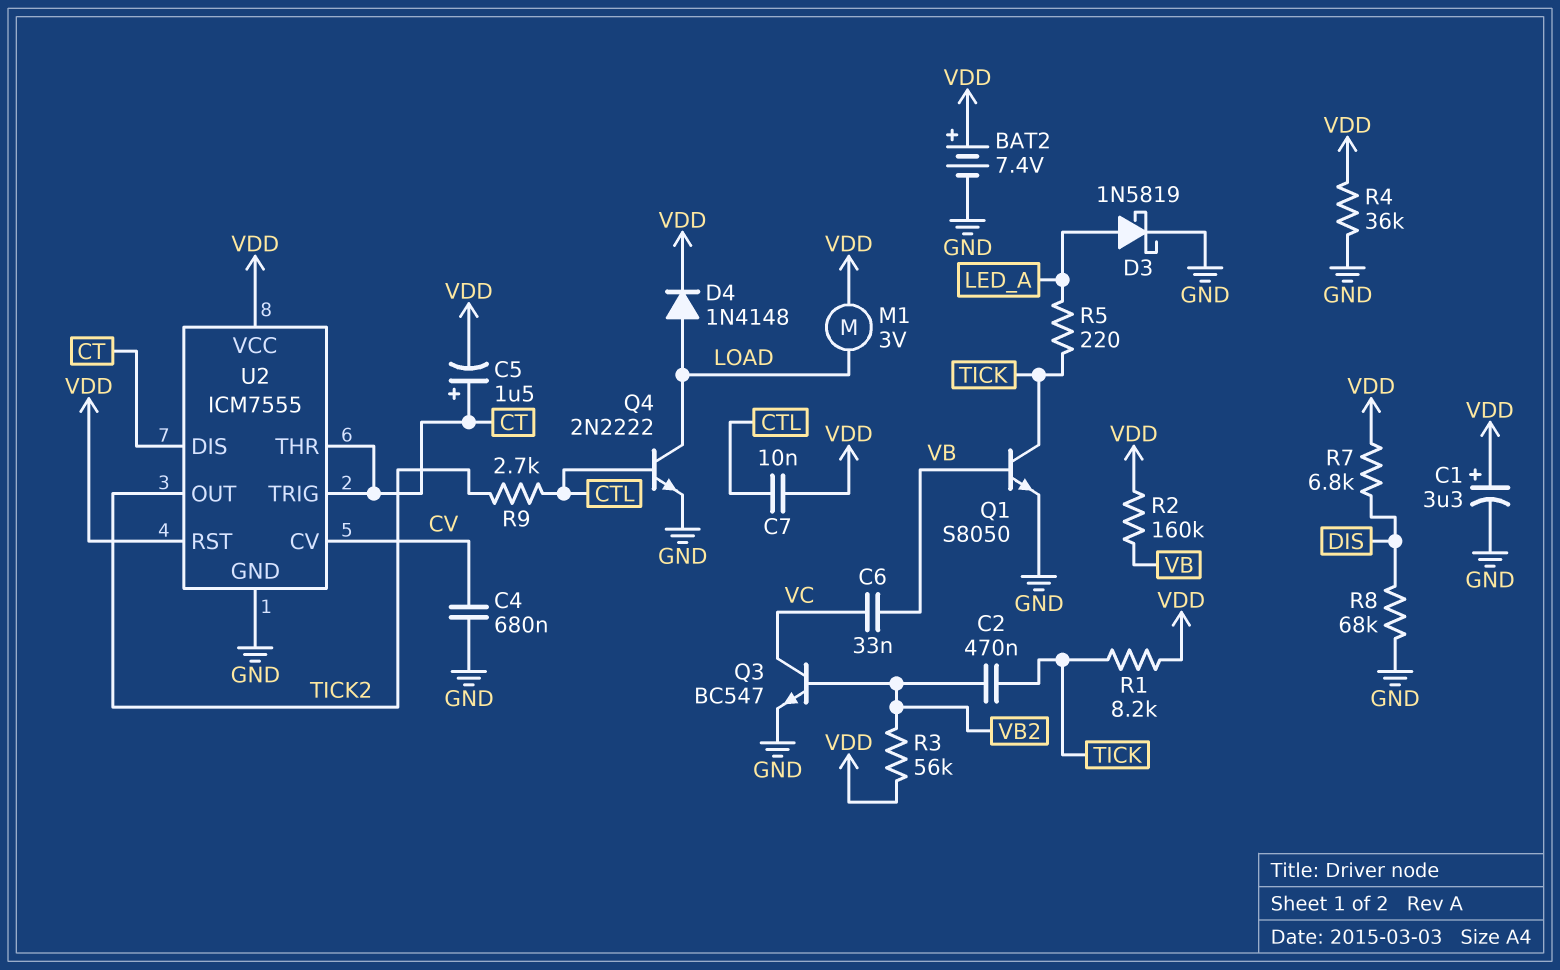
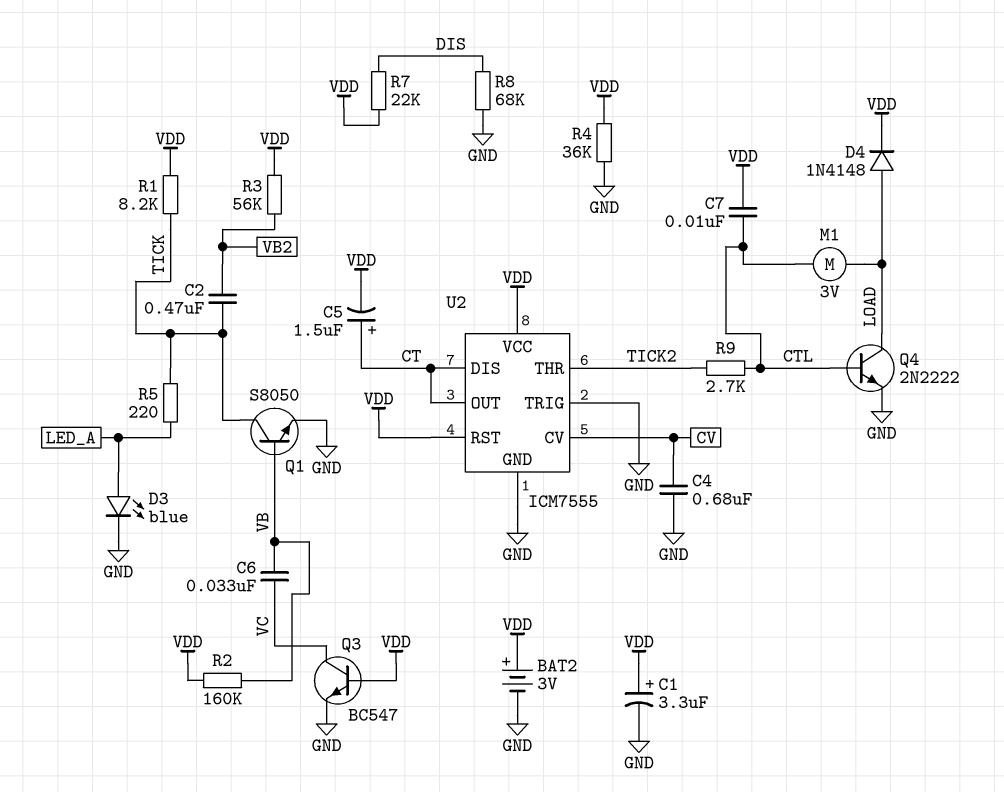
BAT2: 7.4V (plus VDD, minus GND) -> 3V (plus VDD, minus GND)
D3: schottky 1N5819 (A LED_A, K GND) -> LED blue (A LED_A, K GND)
M1: motor 3V (LOAD, VDD) -> motor 3V (CTL, LOAD)
Q3: NPN BC547 (B VB2, C VC, E GND) -> NPN BC547 (B VDD, C VC, E GND)
R7: 6.8k (DIS, VDD) -> 22k (DIS, VDD)
U2 pin OUT: TICK2 -> CT
U2 pin THR: CT -> TICK2
U2 pin TRIG: CT -> GND

